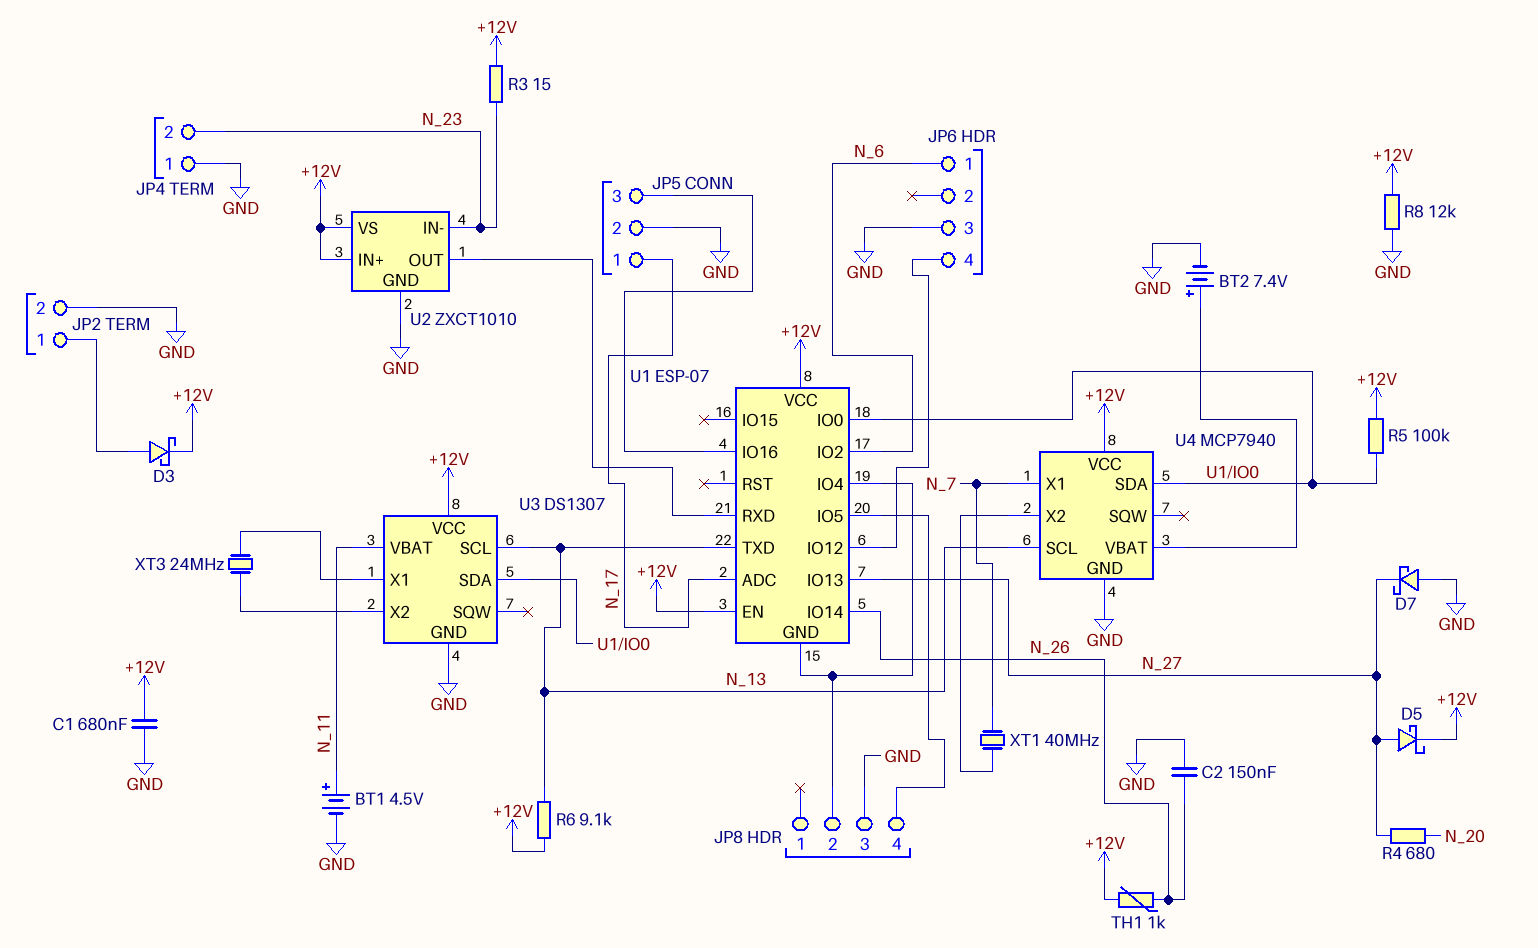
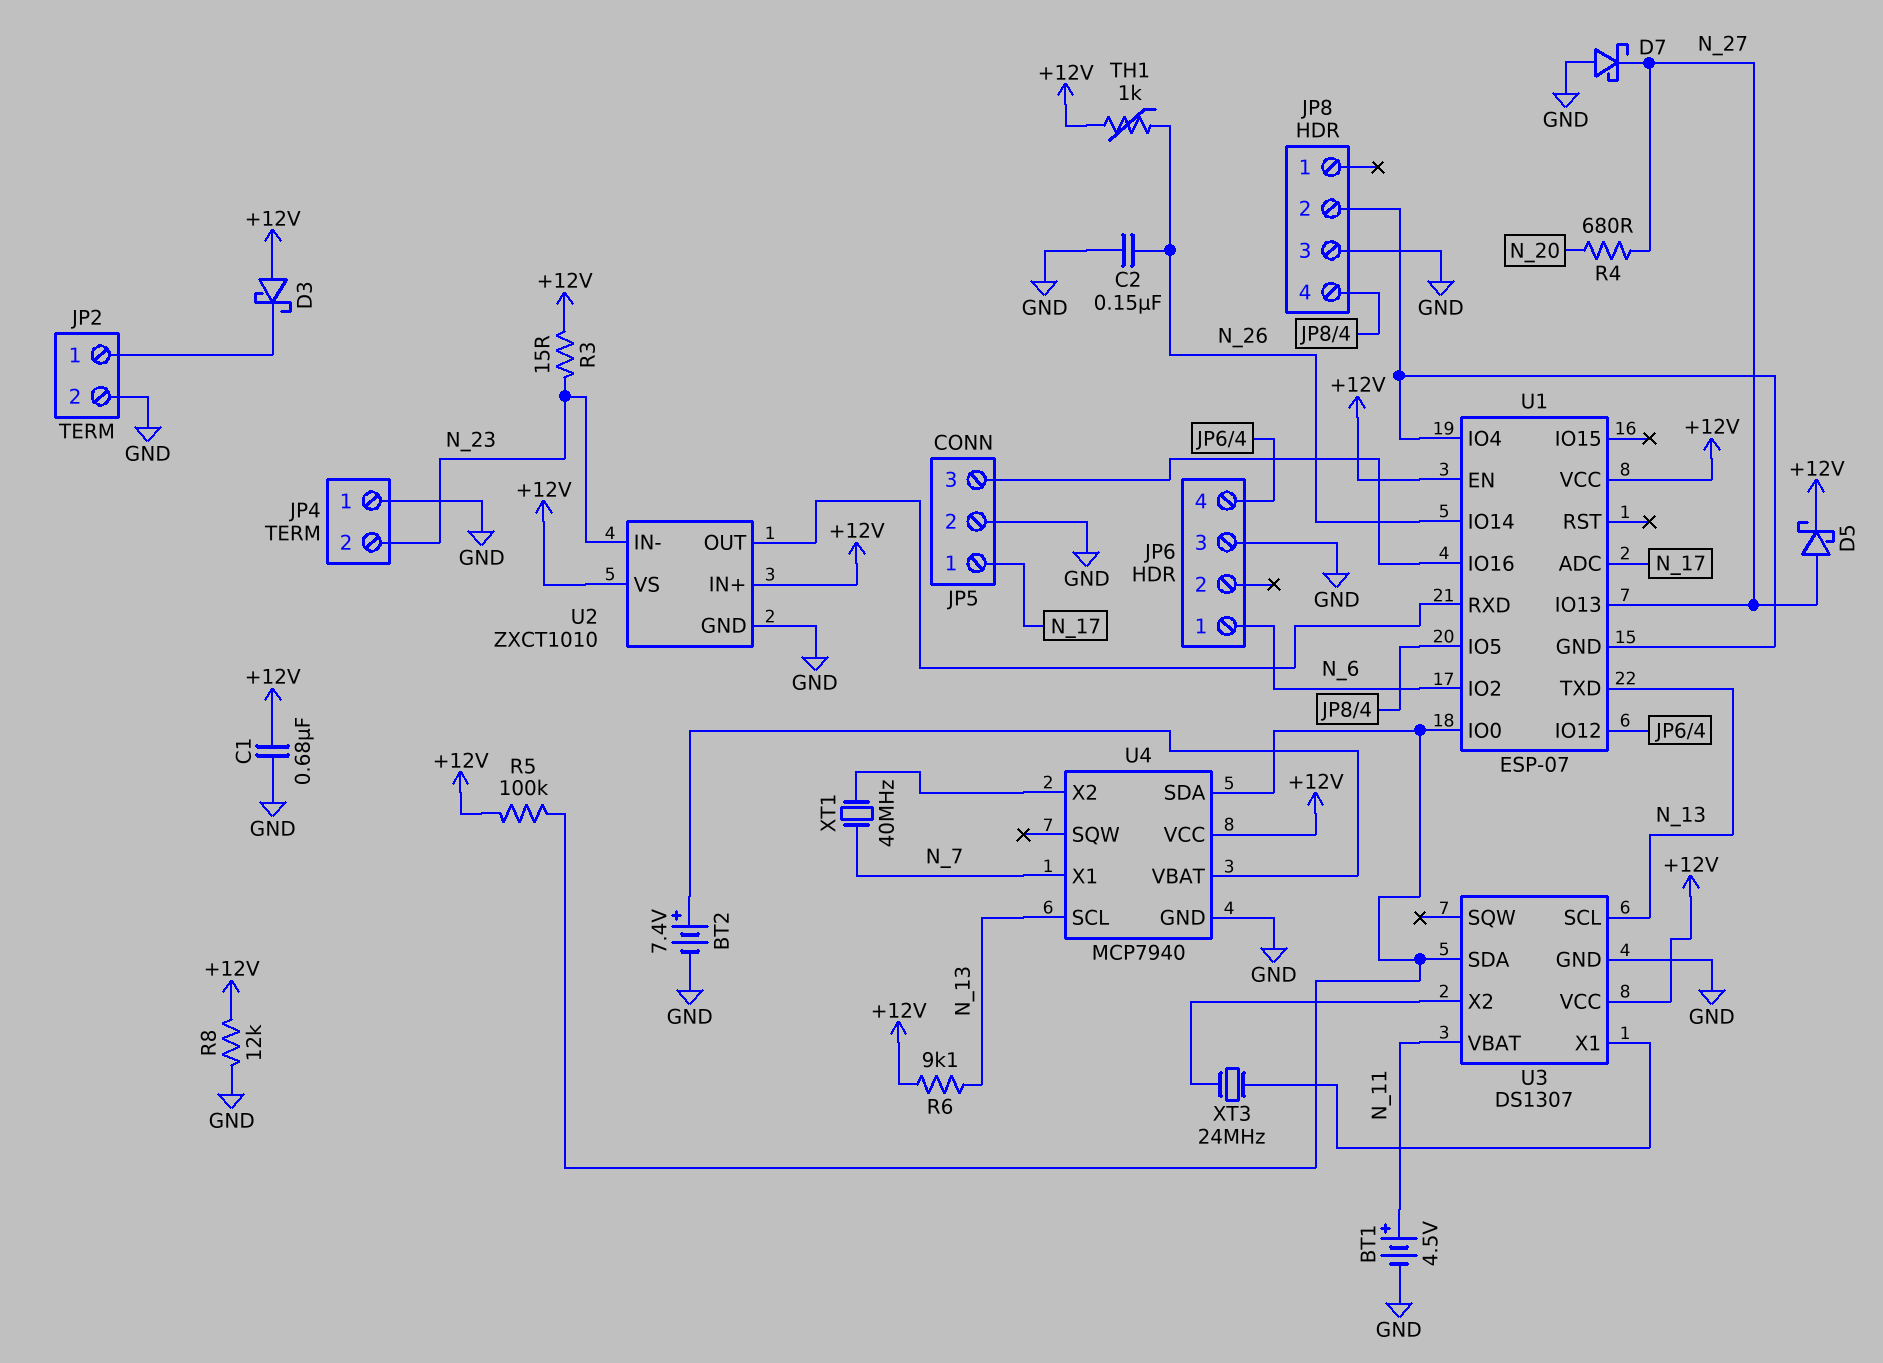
D3: schottky (A JP2/1, K +12V) -> schottky (A +12V, K JP2/1)

